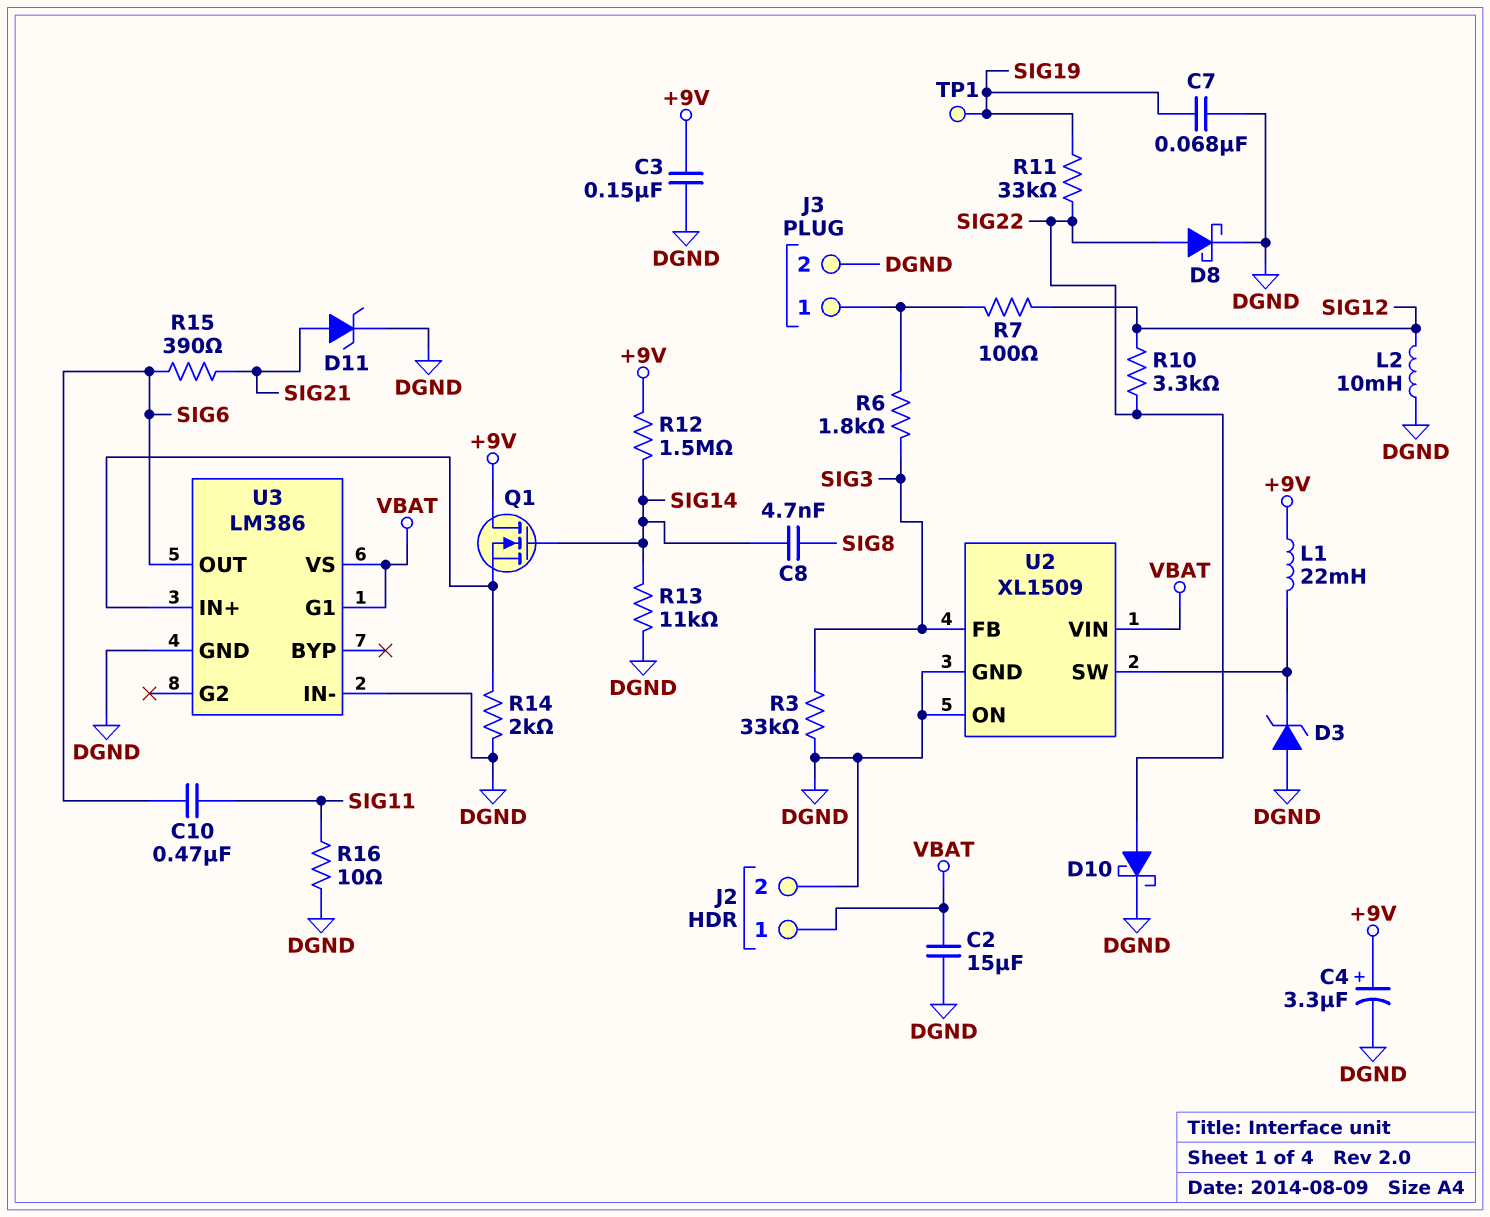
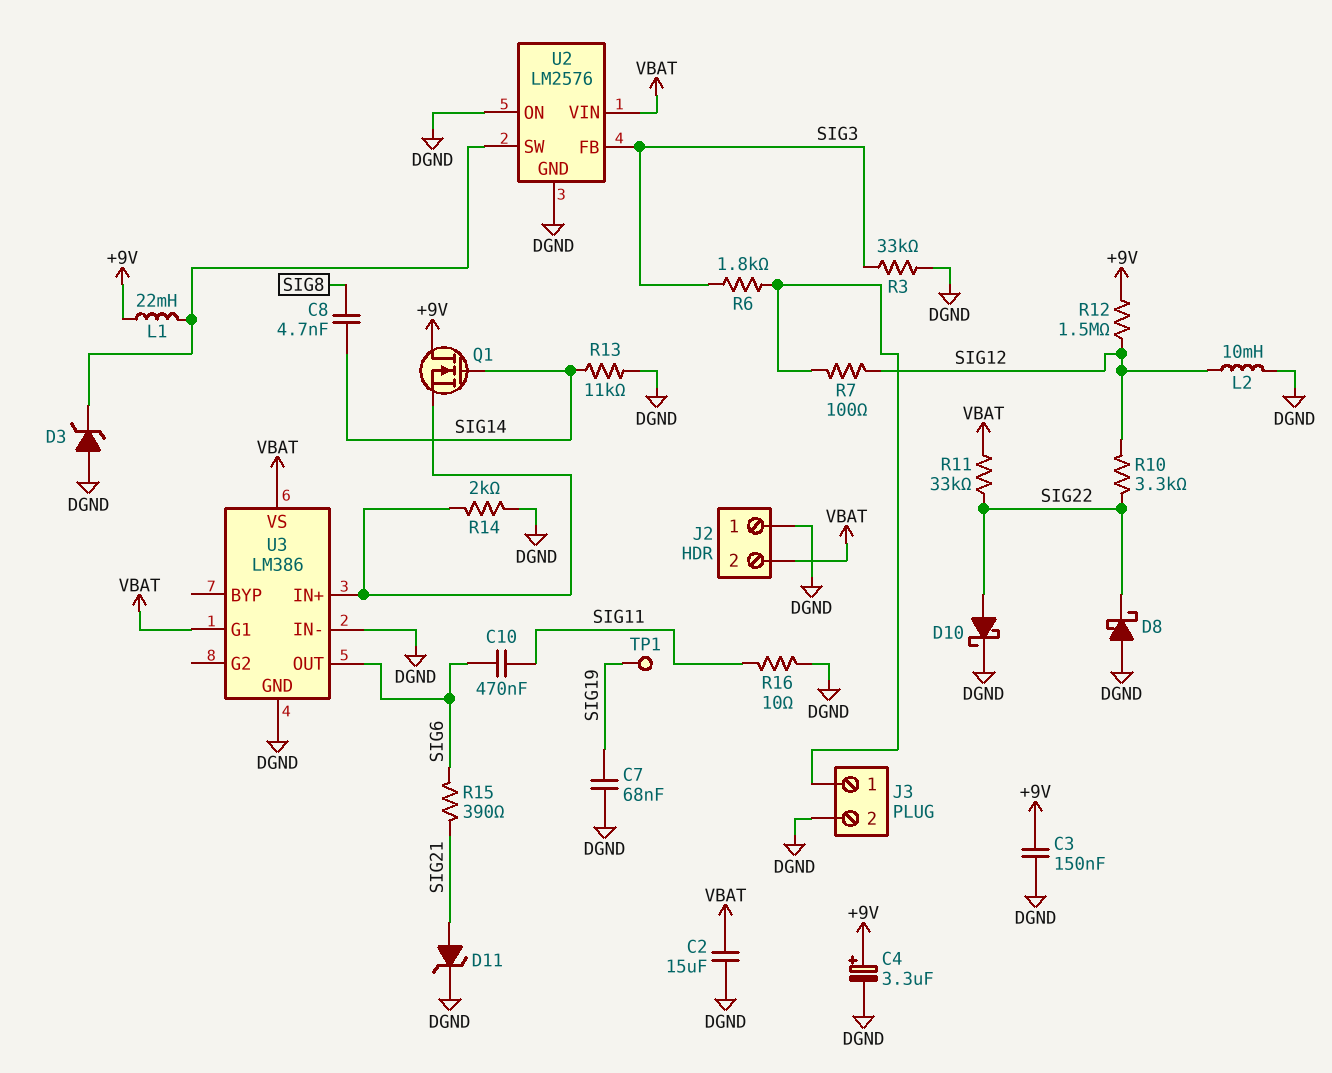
D8: schottky (A SIG22, K DGND) -> schottky (A DGND, K SIG22)
J2 pin 1: VBAT -> DGND
J2 pin 2: DGND -> VBAT
R11: 33k (SIG19, SIG22) -> 33k (SIG22, VBAT)
R12: 1.5M (+9V, SIG14) -> 1.5M (+9V, SIG12)
U2: XL1509 -> LM2576

